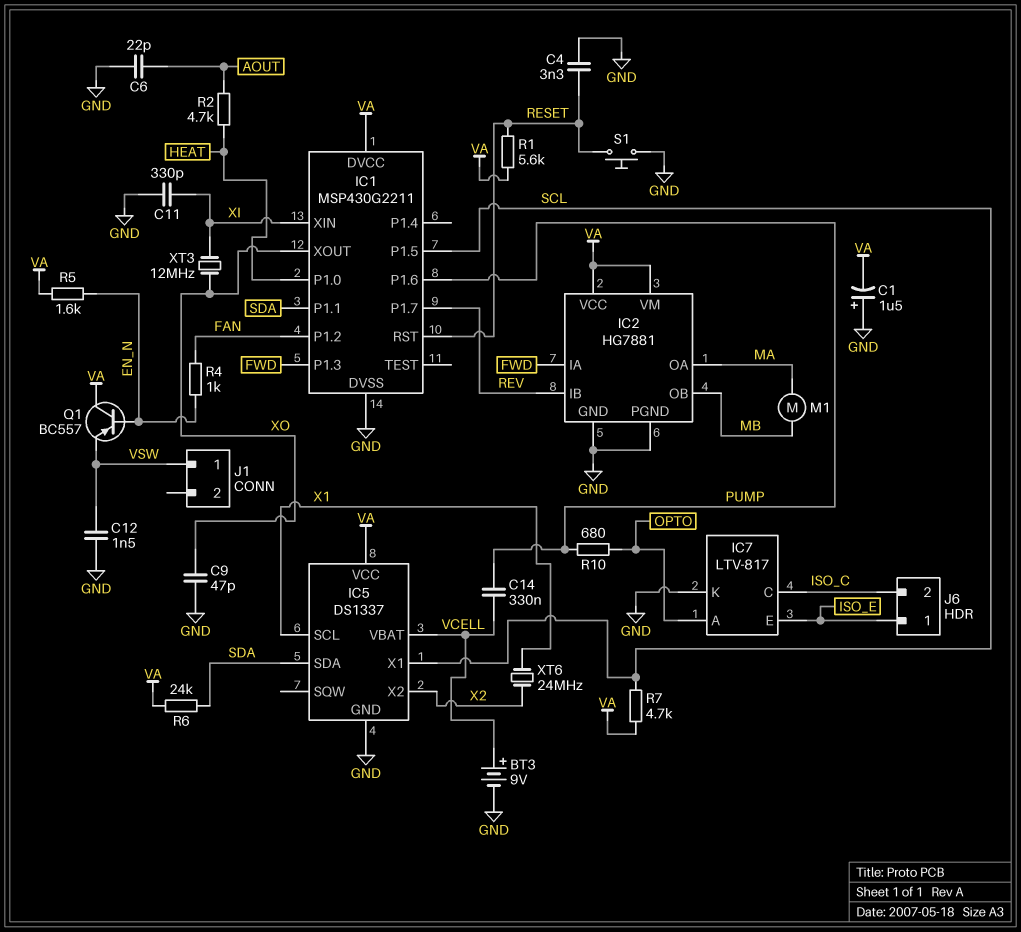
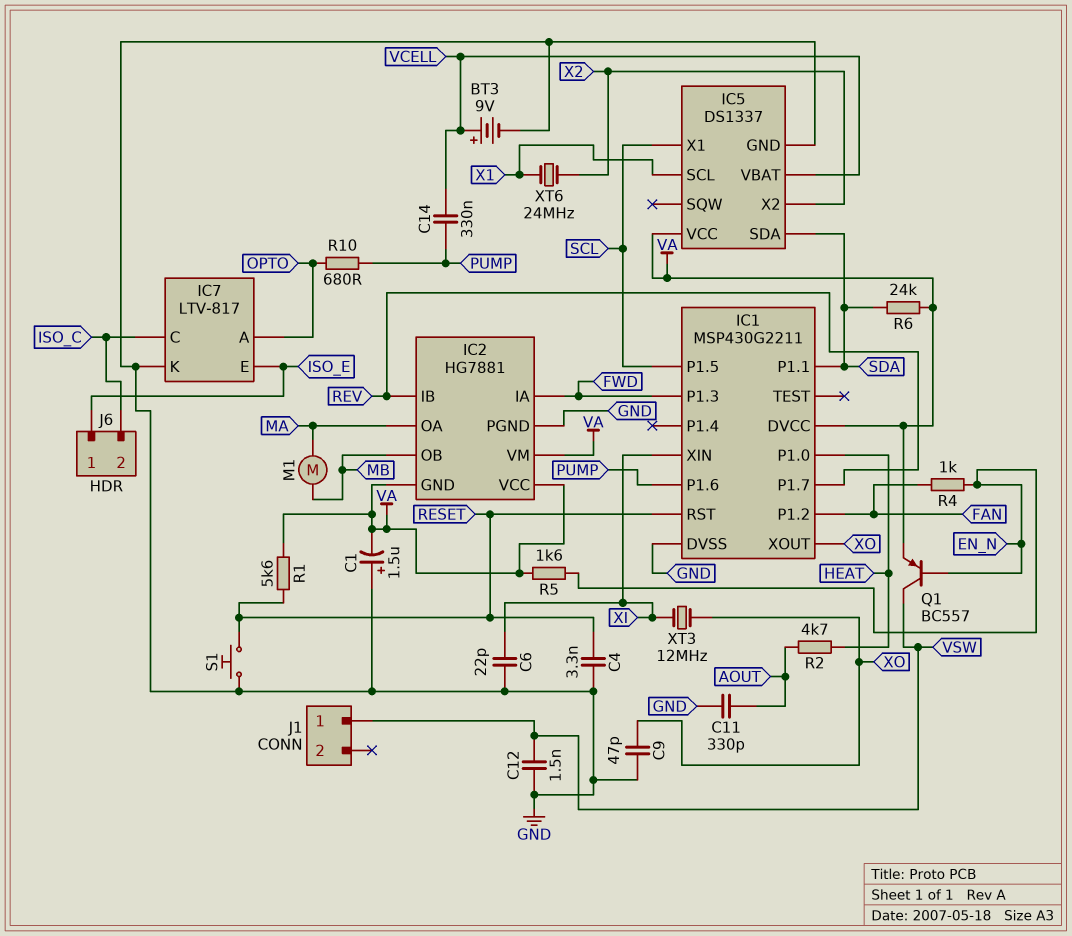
C6: 22pF (AOUT, GND) -> 22pF (GND, XI)
C11: 330pF (GND, XI) -> 330pF (AOUT, GND)
IC2 pin GND: GND -> VA
Q1: PNP BC557 (B EN_N, C VA, E VSW) -> PNP BC557 (B EN_N, C VSW, E VA)
R7: 4.7k (SCL, VA) -> none

